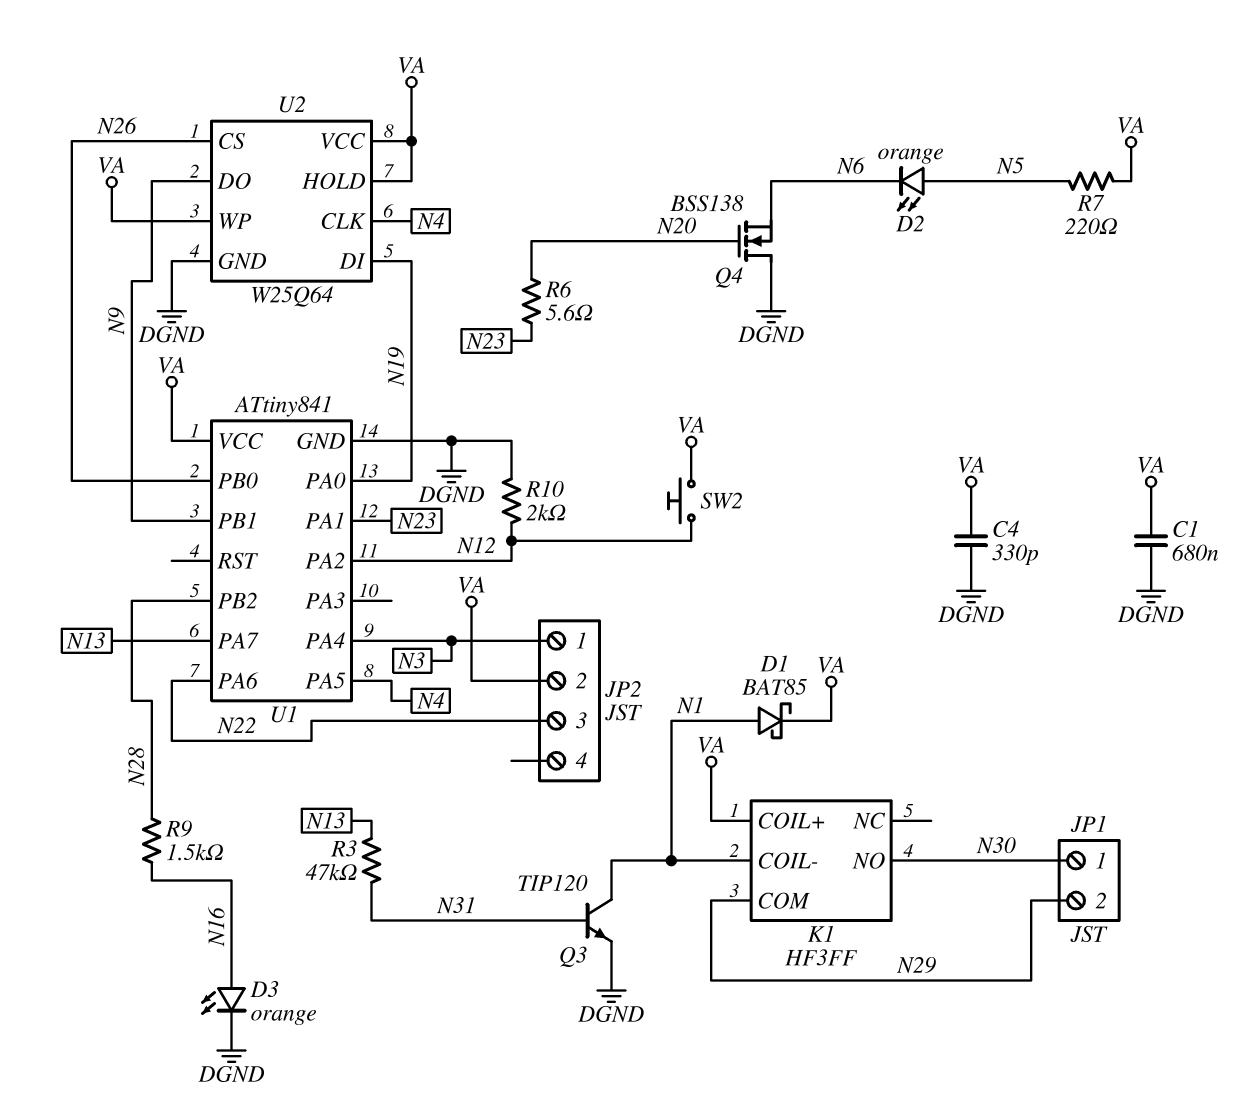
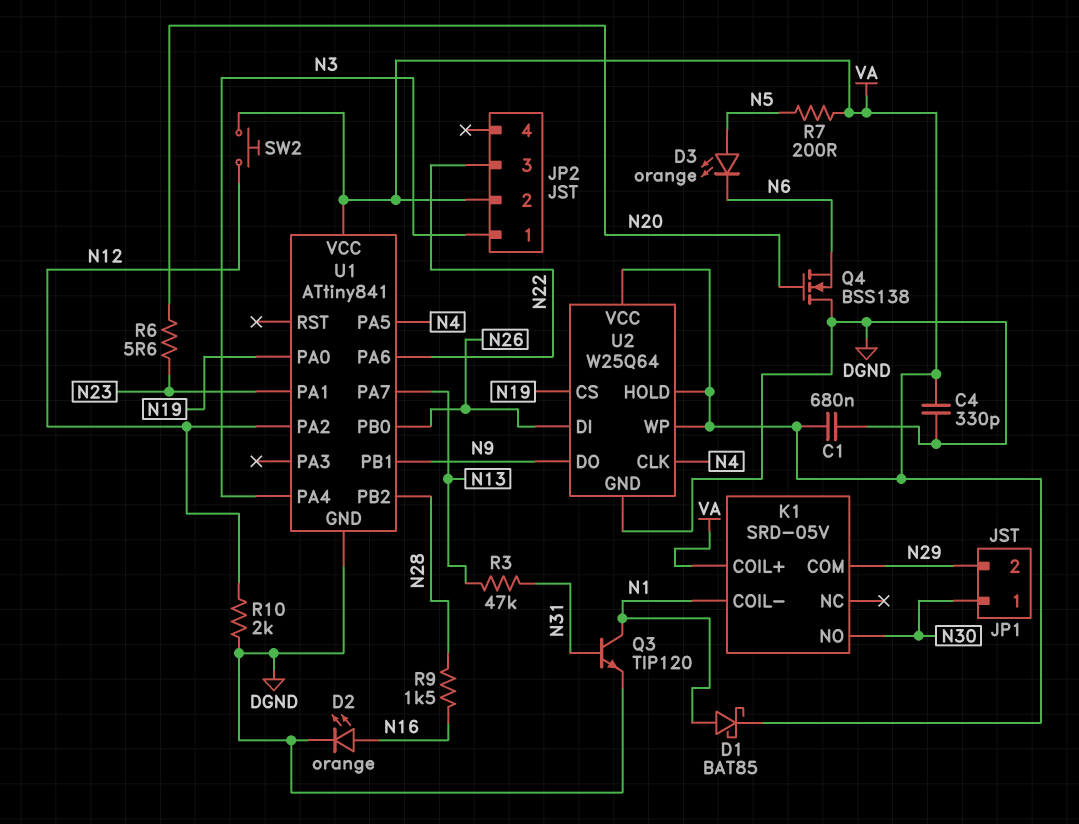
D2: LED orange (A N5, K N6) -> LED orange (A N16, K DGND)
D3: LED orange (A N16, K DGND) -> LED orange (A N5, K N6)
K1: HF3FF -> SRD-05V
R7: 220 (N5, VA) -> 200 (N5, VA)
U2 pin CS: N26 -> N19
U2 pin DI: N19 -> N26

